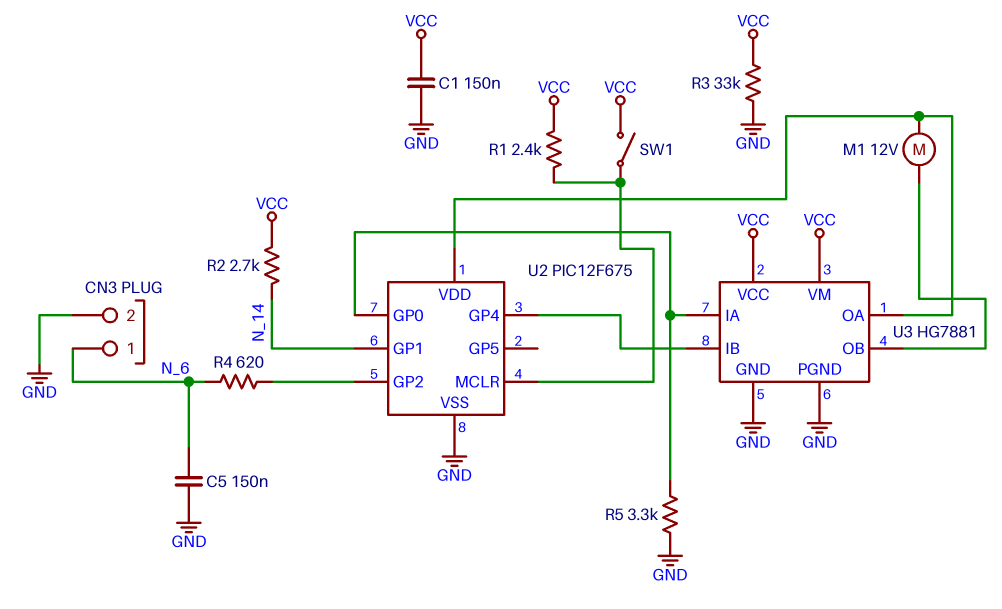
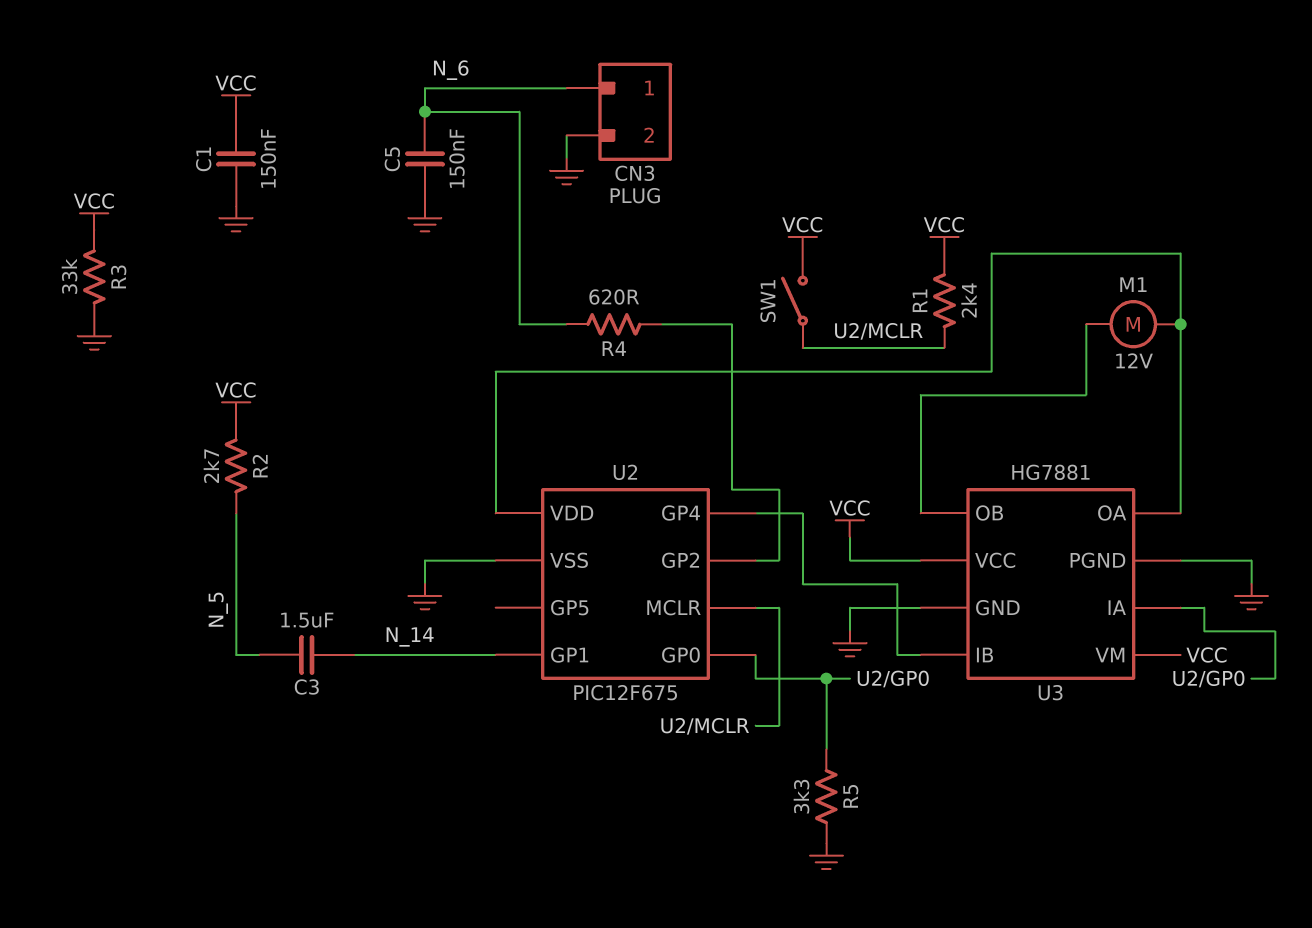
C3: none -> 1.5uF (N_5, N_14)
R2: 2.7k (N_14, VCC) -> 2.7k (N_5, VCC)

